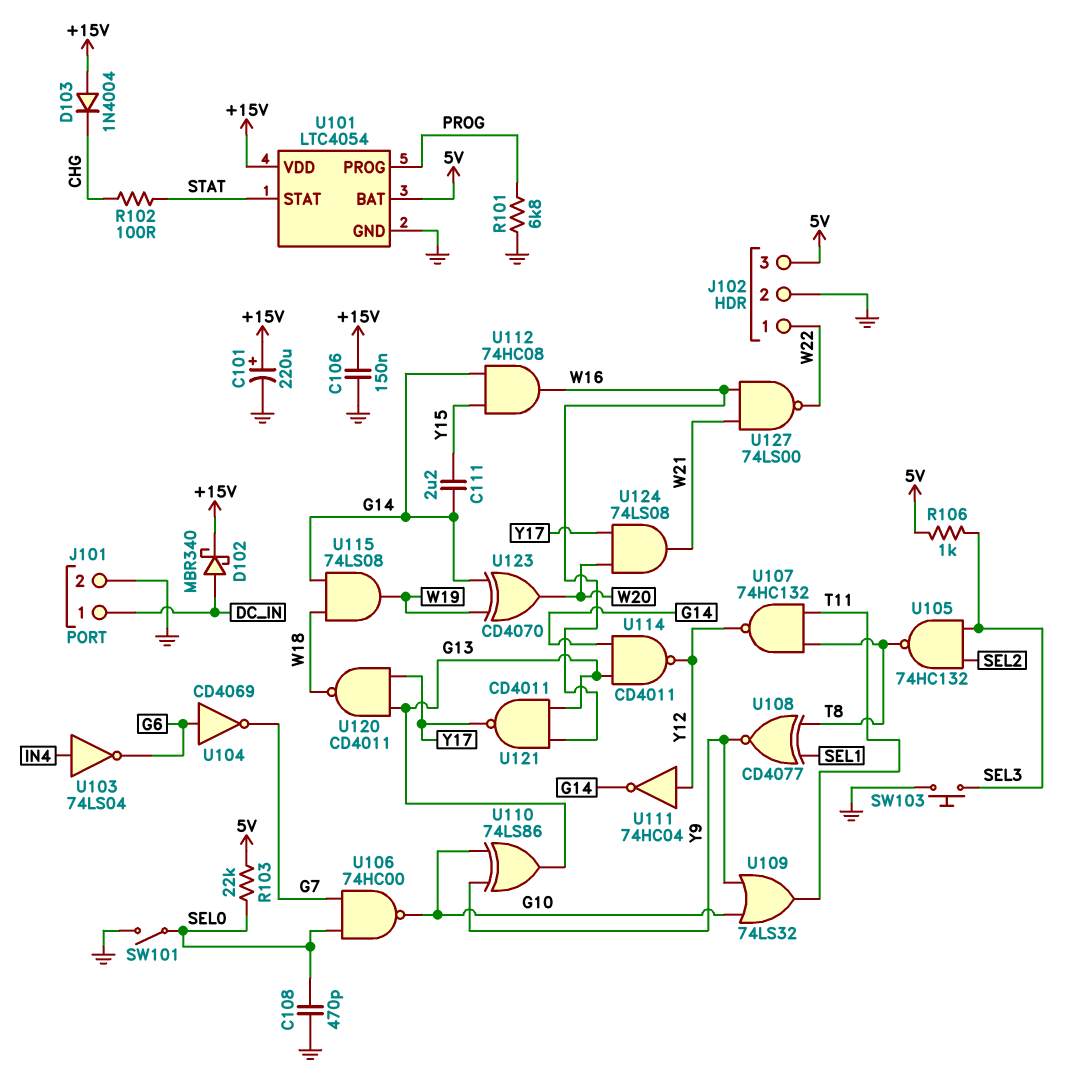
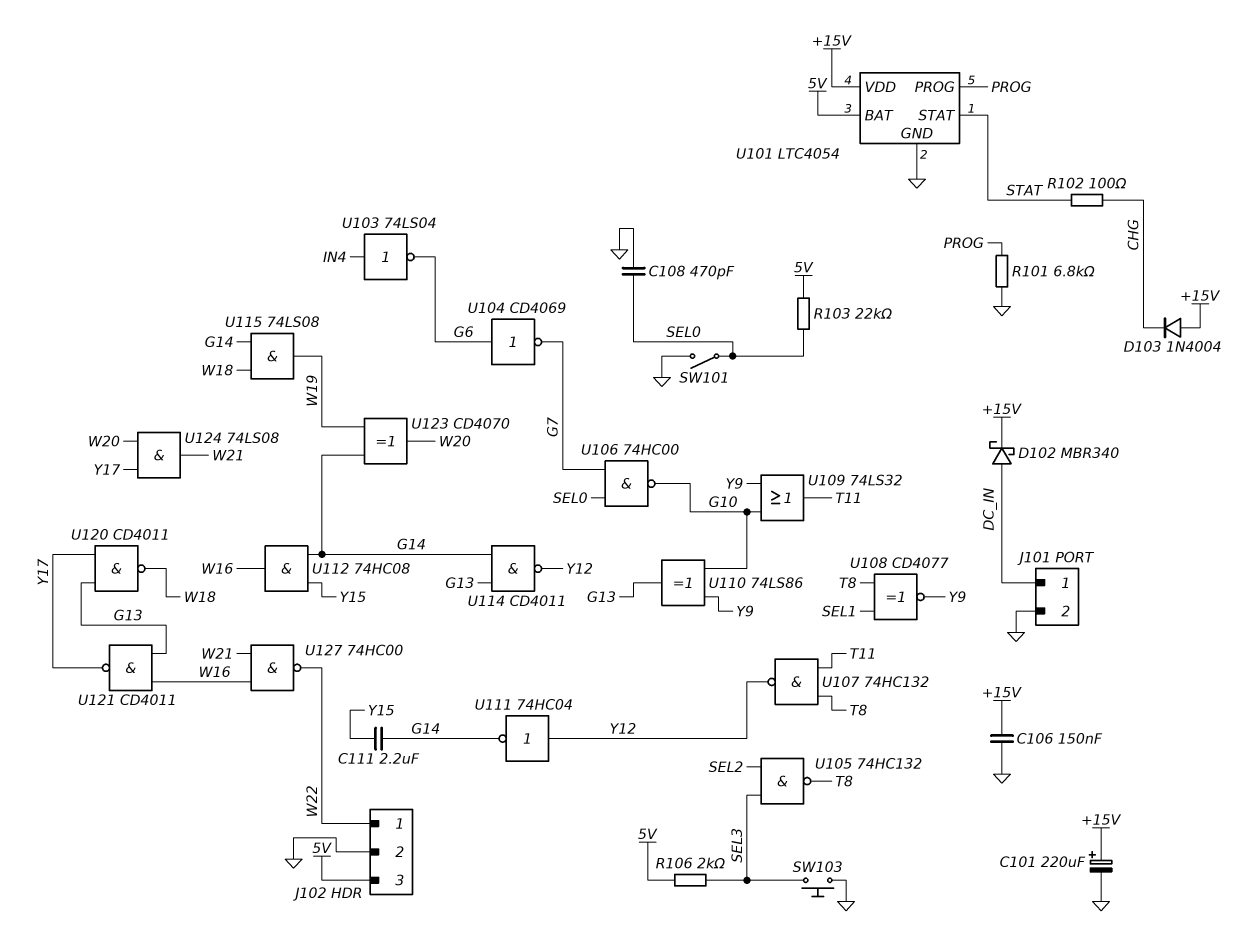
R106: 1k (5V, SEL3) -> 2k (5V, SEL3)
U127: NAND 74LS00 (in W16, in W21, out W22) -> NAND 74HC00 (in W16, in W21, out W22)

